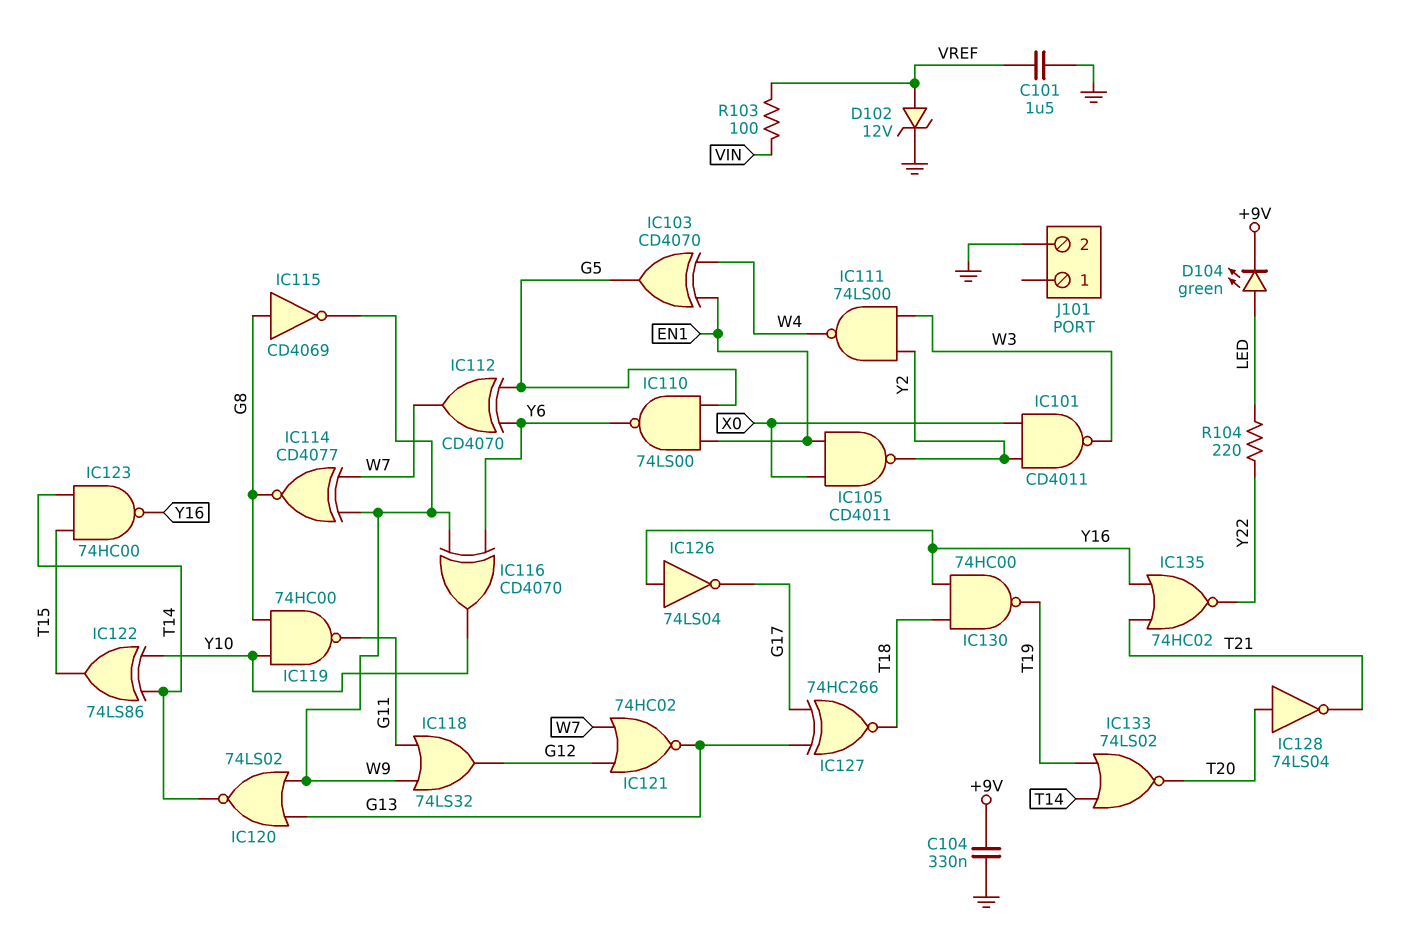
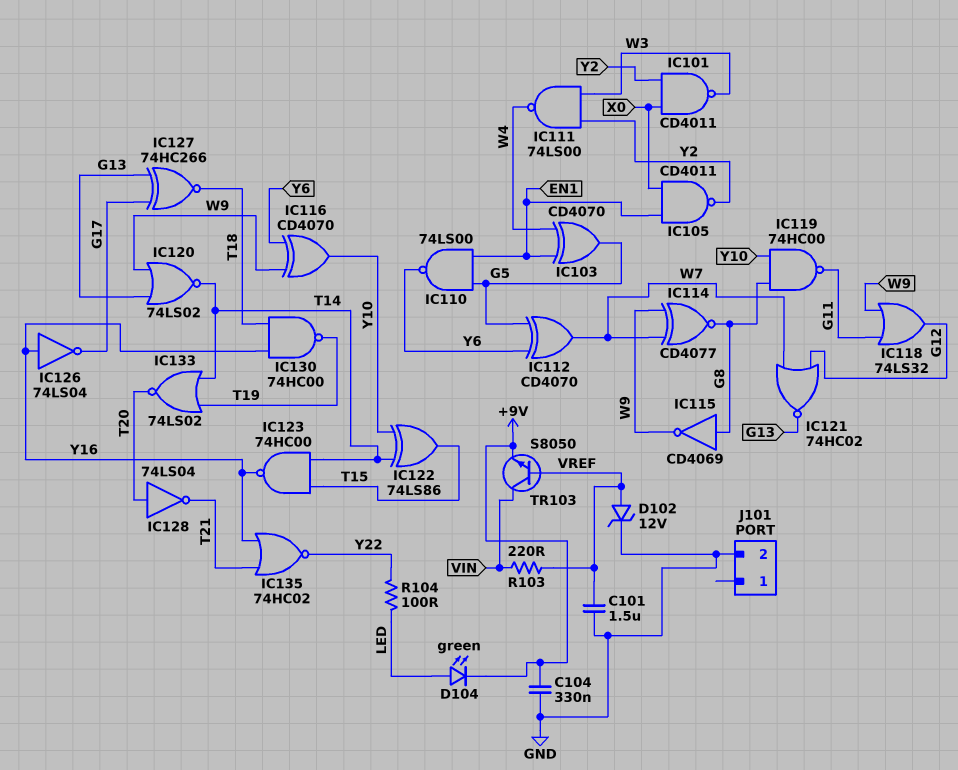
R103: 100 (VIN, VREF) -> 220 (VIN, VREF)
R104: 220 (LED, Y22) -> 100 (LED, Y22)
TR103: none -> NPN S8050 (B VREF, C VIN, E +9V)

